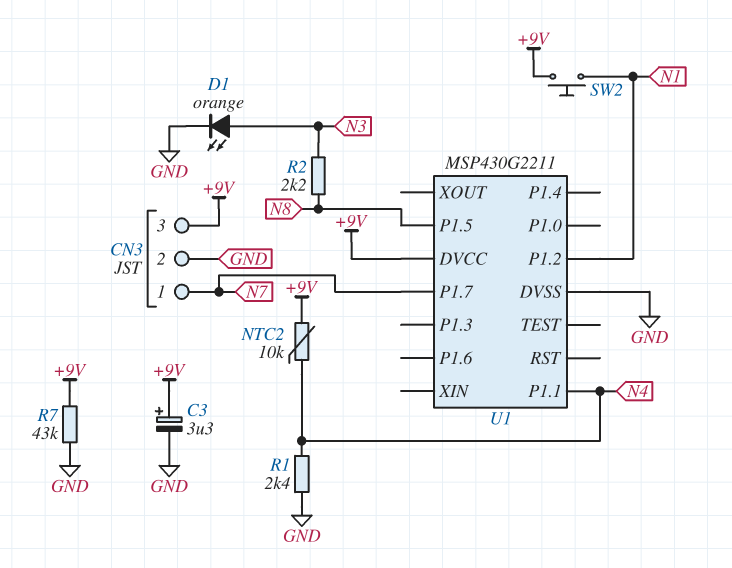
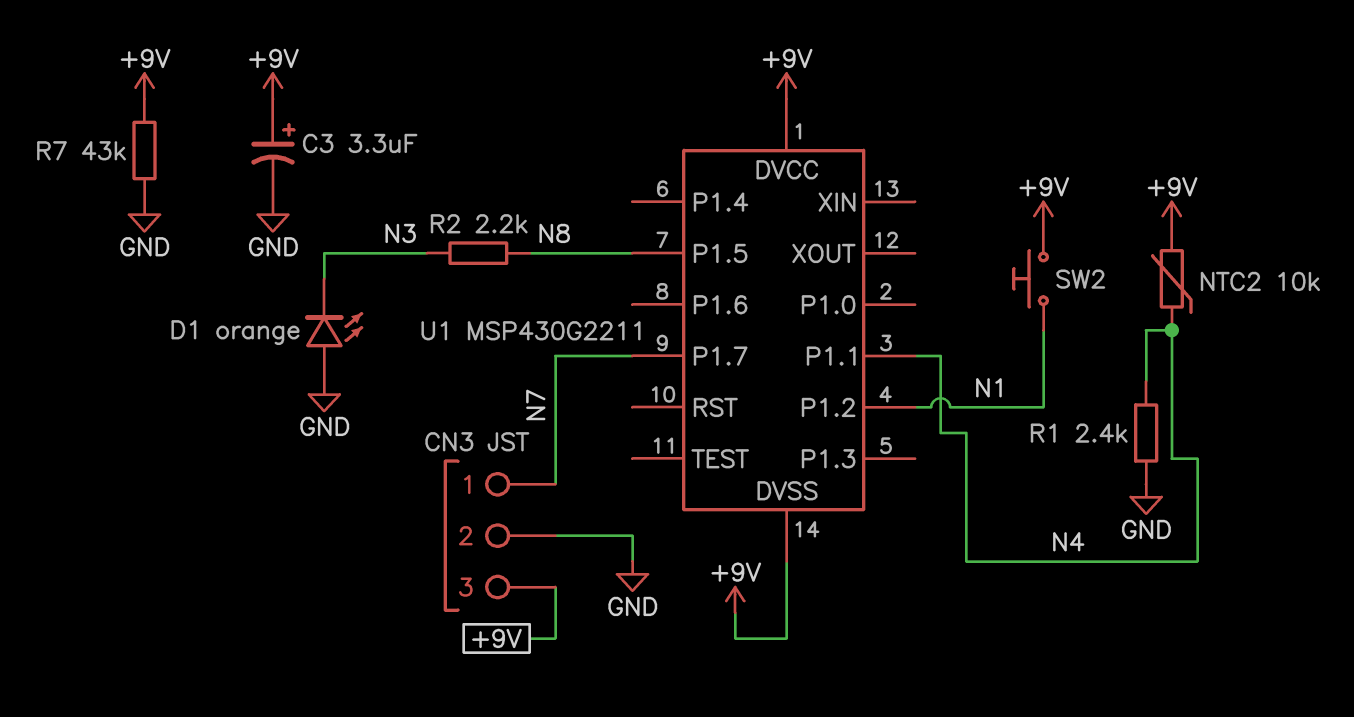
D1: LED orange (A N3, K GND) -> LED orange (A GND, K N3)
U1 pin DVSS: GND -> +9V

